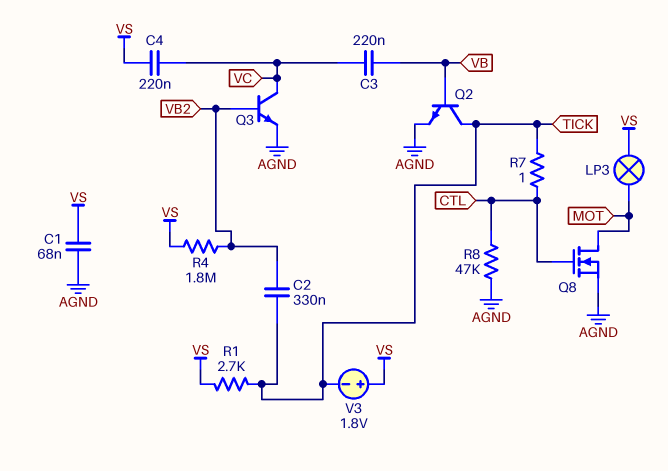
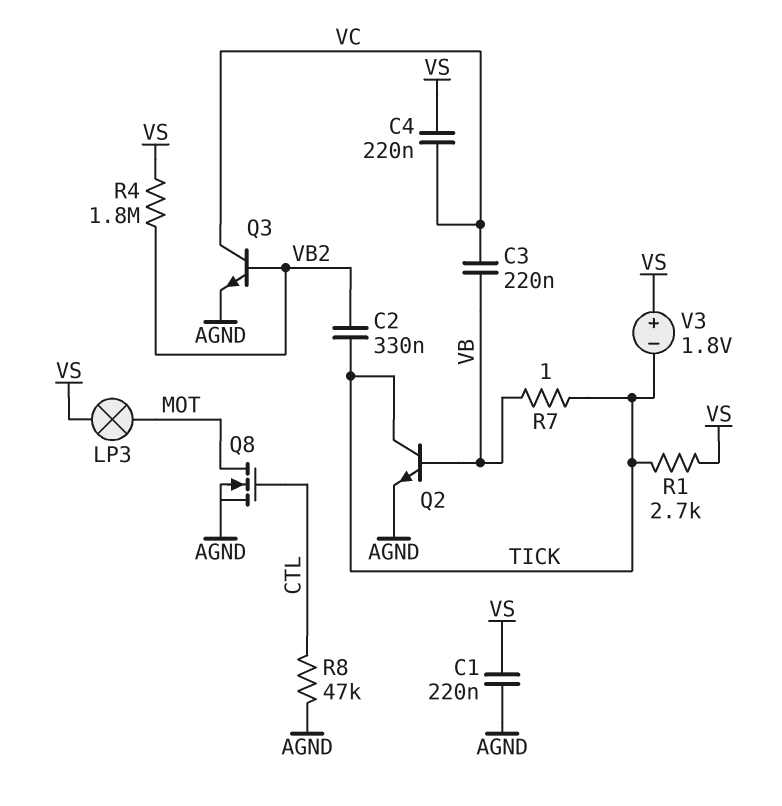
C1: 68nF (AGND, VS) -> 220nF (AGND, VS)
R7: 1 (CTL, TICK) -> 1 (TICK, VB)

